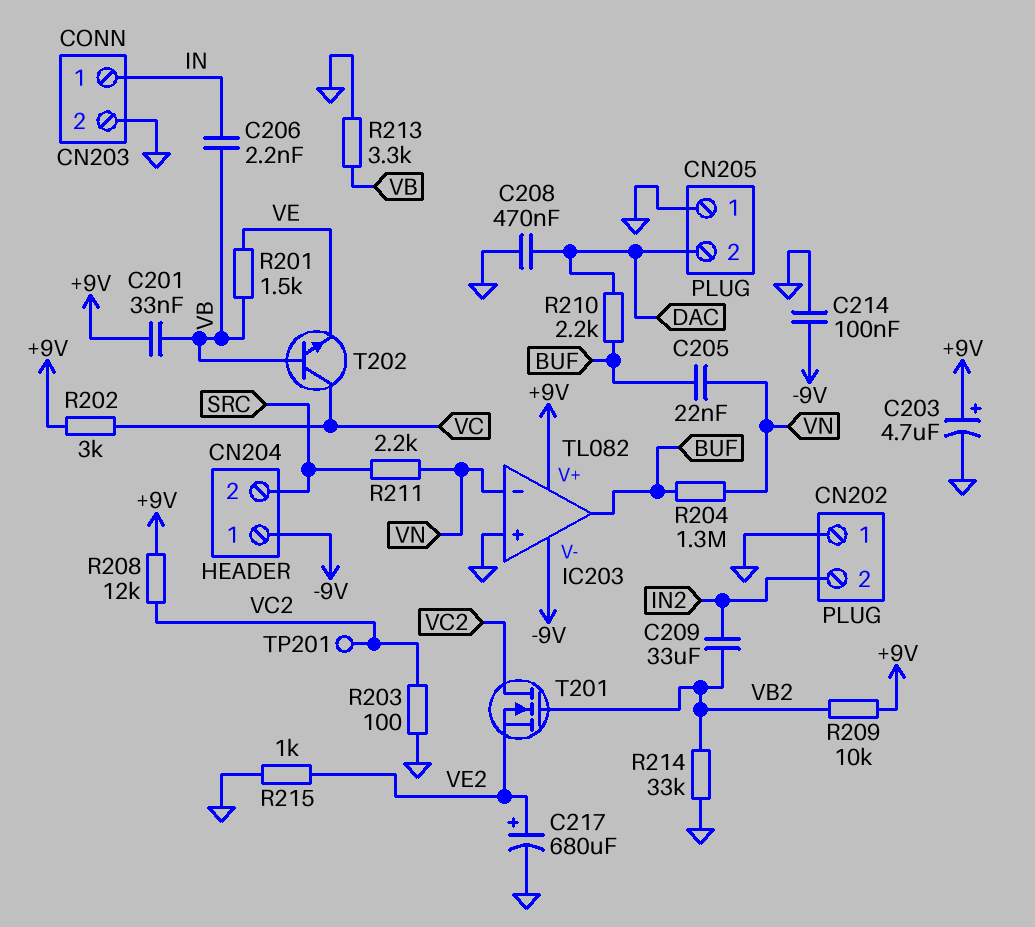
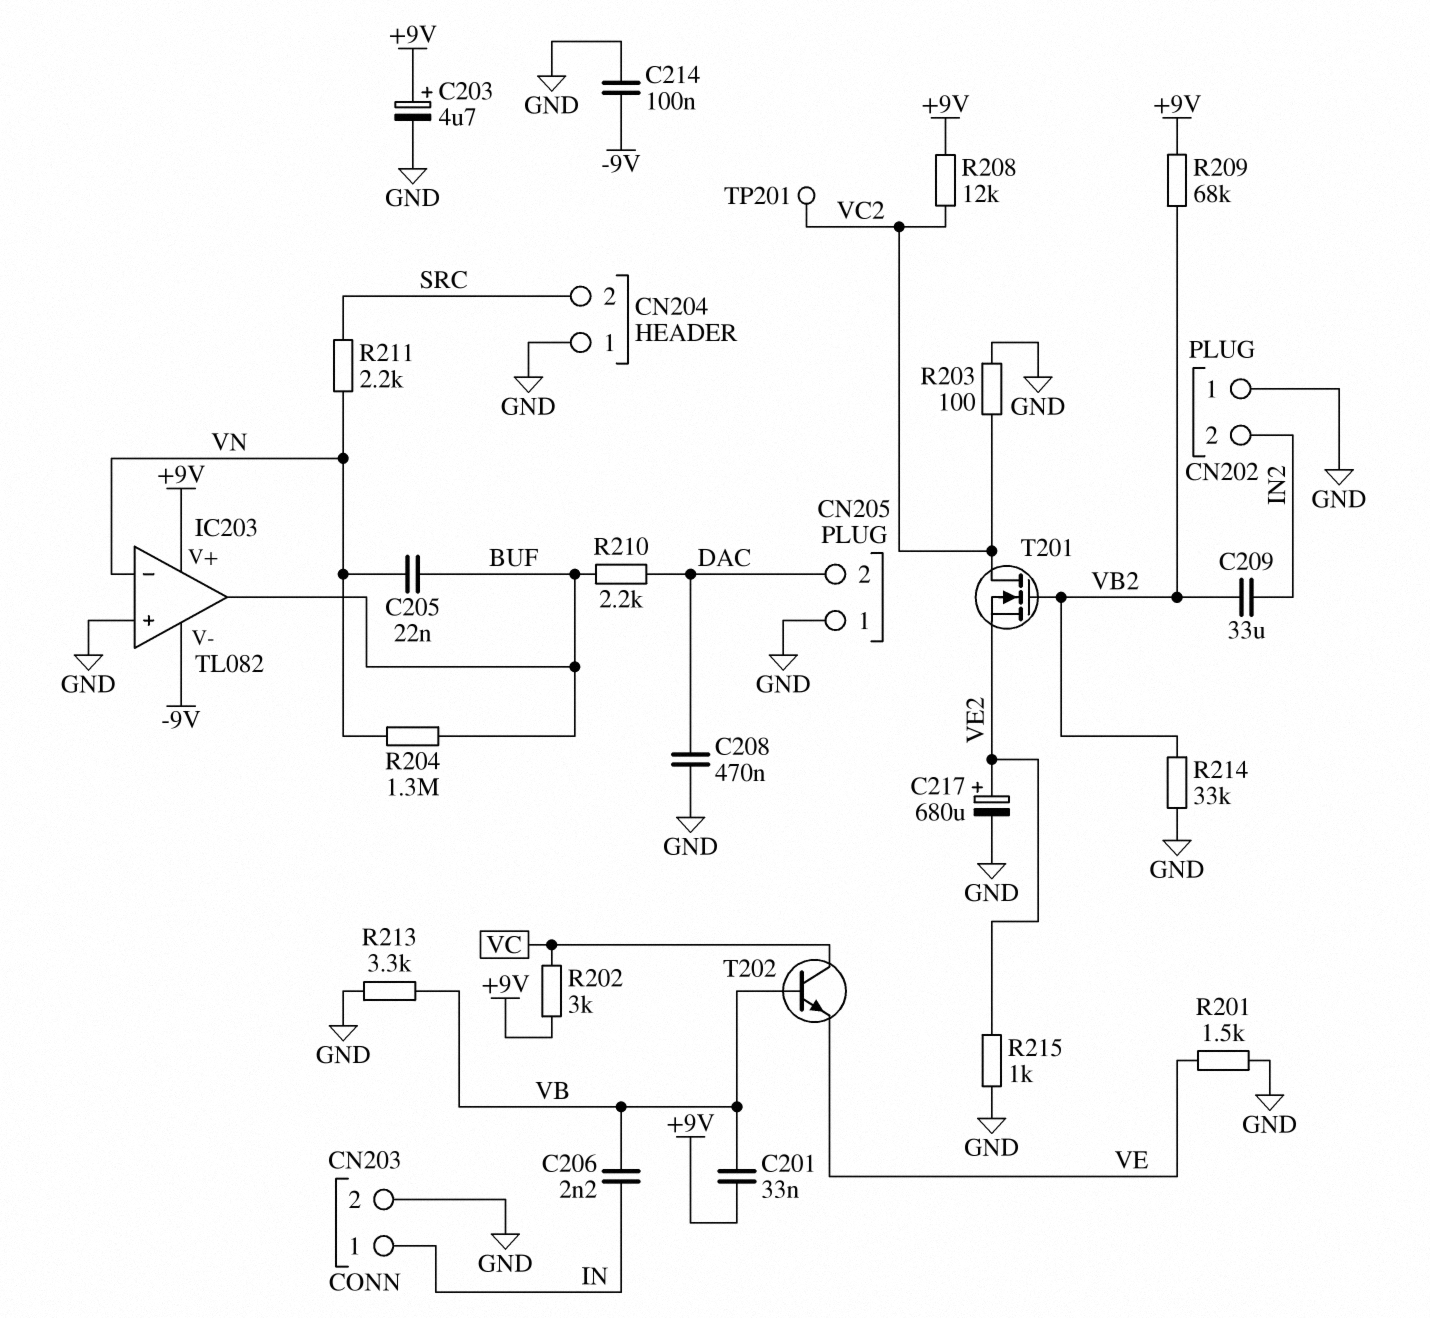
CN204 pin 1: -9V -> GND
R201: 1.5k (VB, VE) -> 1.5k (GND, VE)
R209: 10k (+9V, VB2) -> 68k (+9V, VB2)

